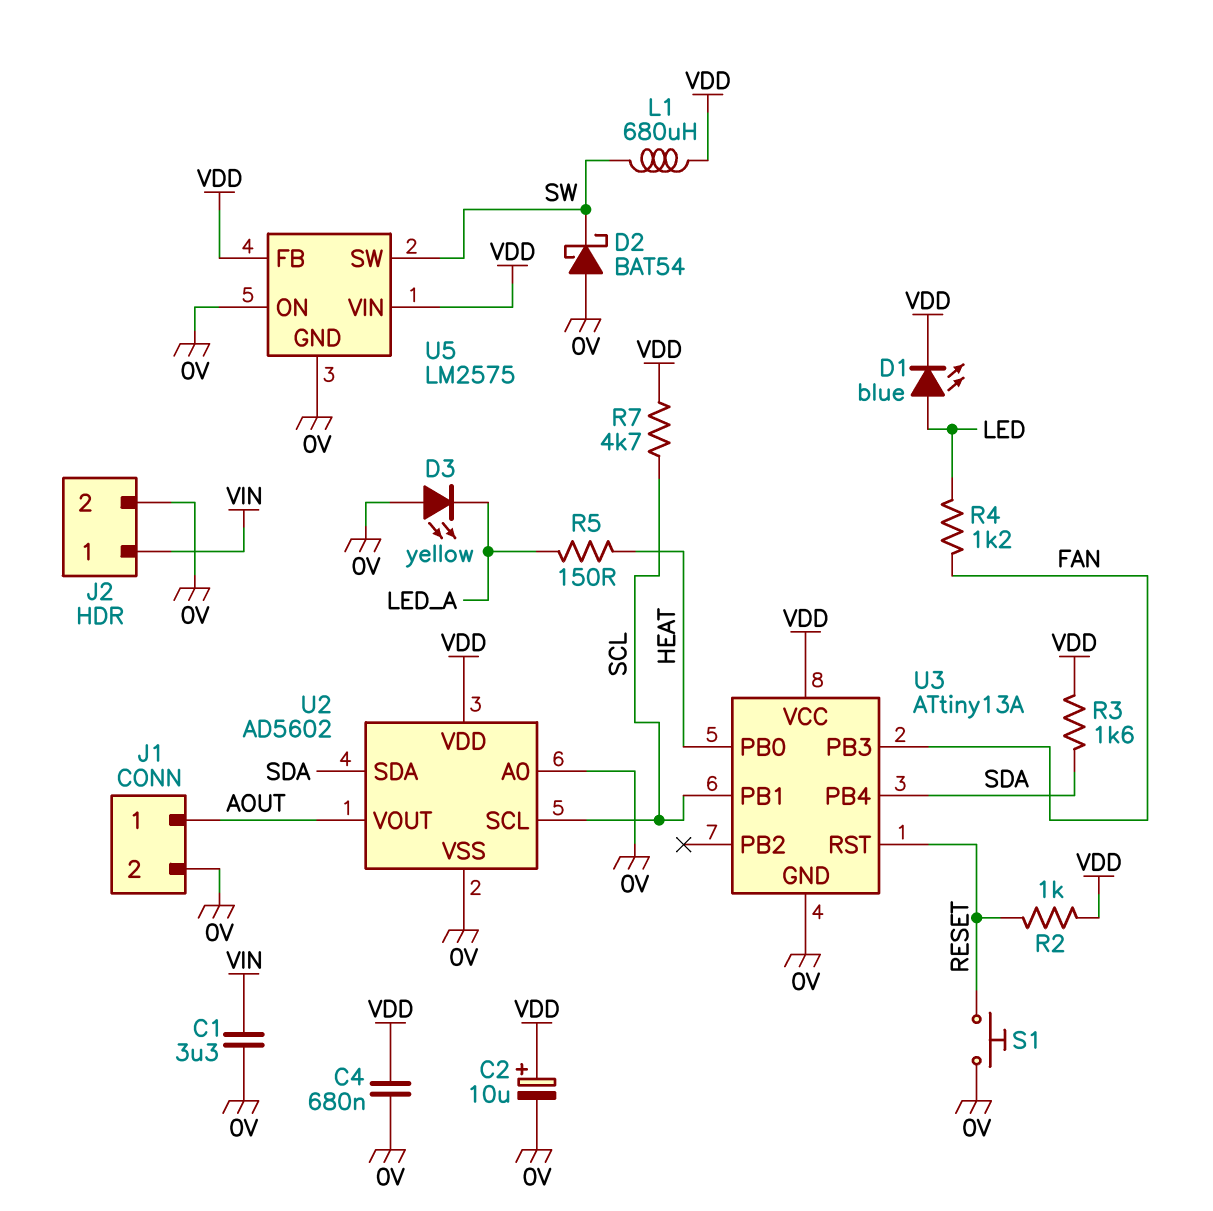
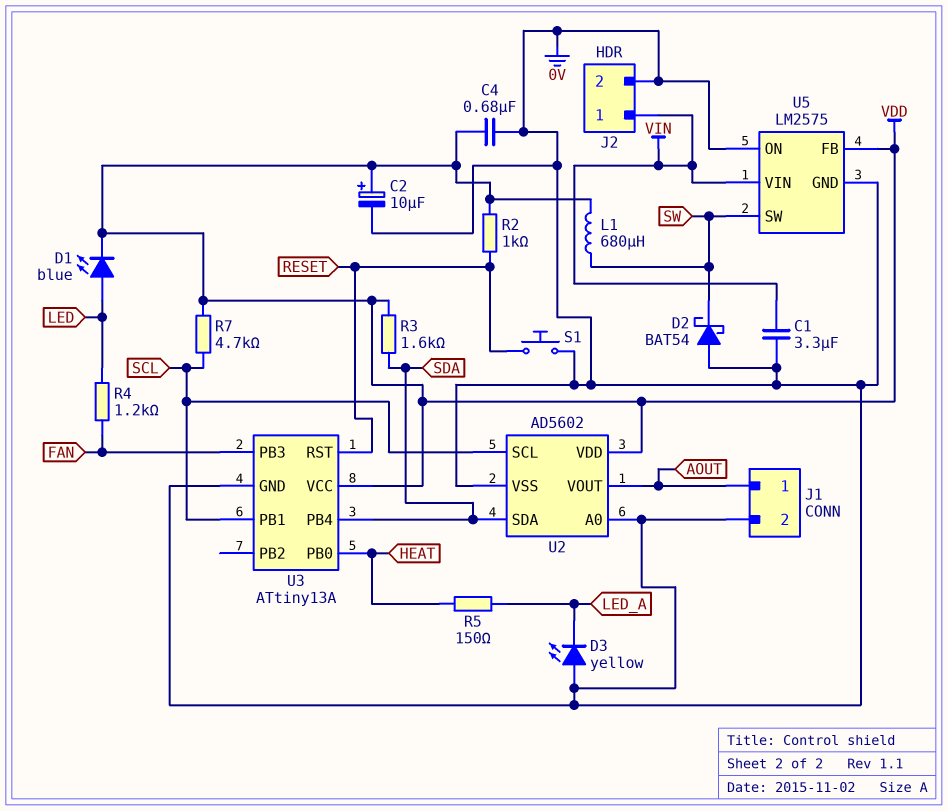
U5 pin VIN: VDD -> VIN

